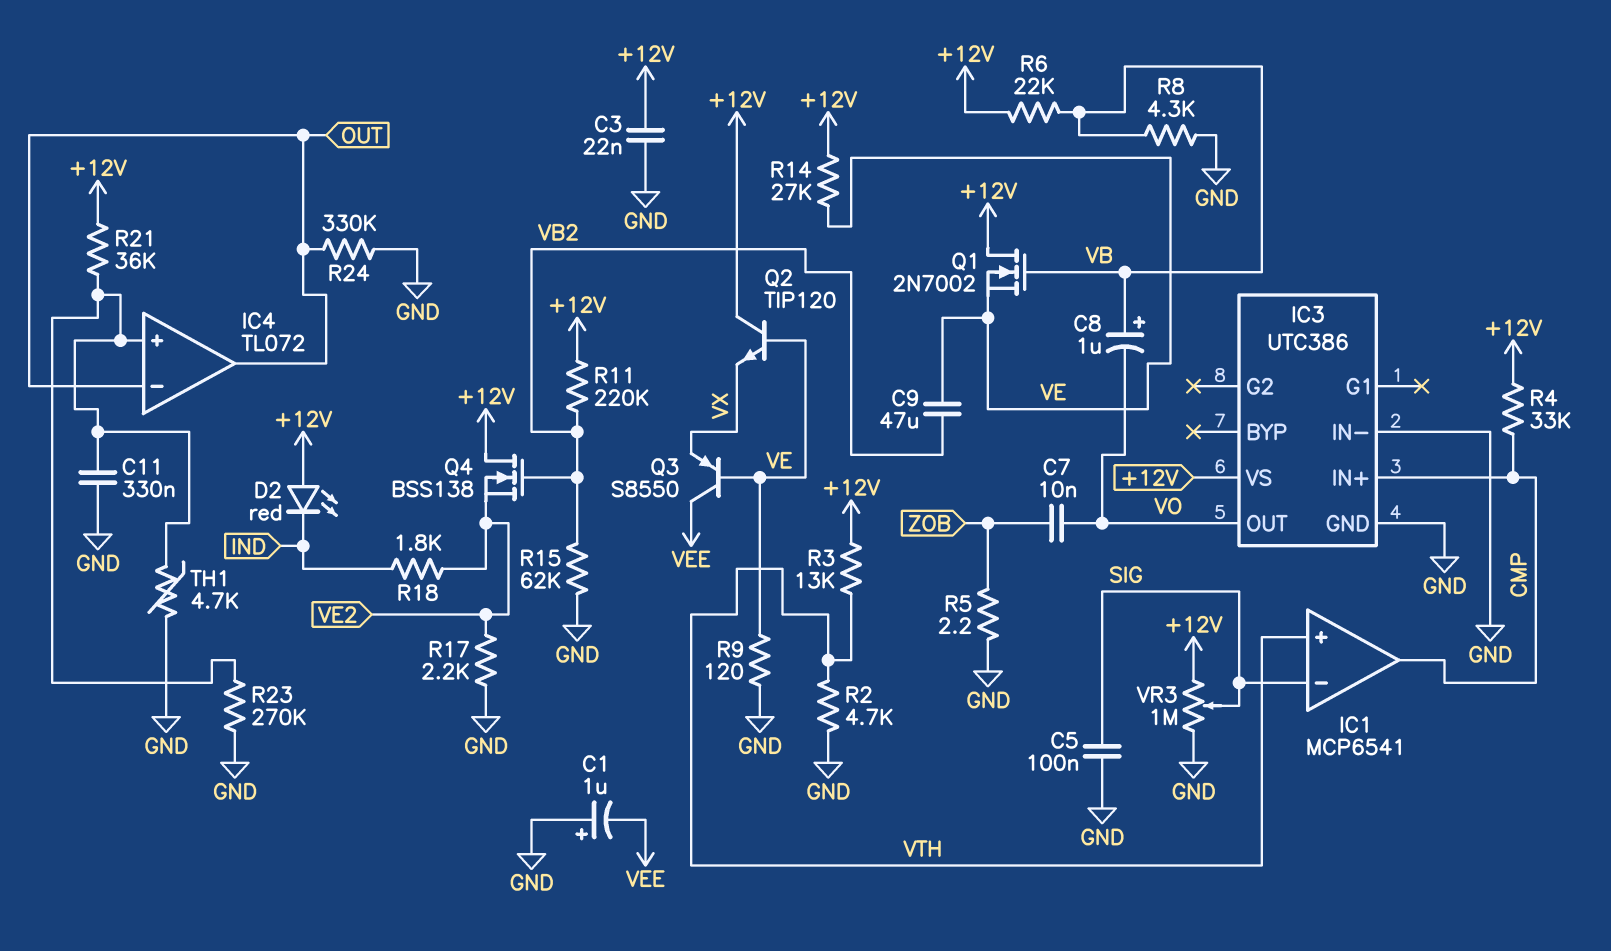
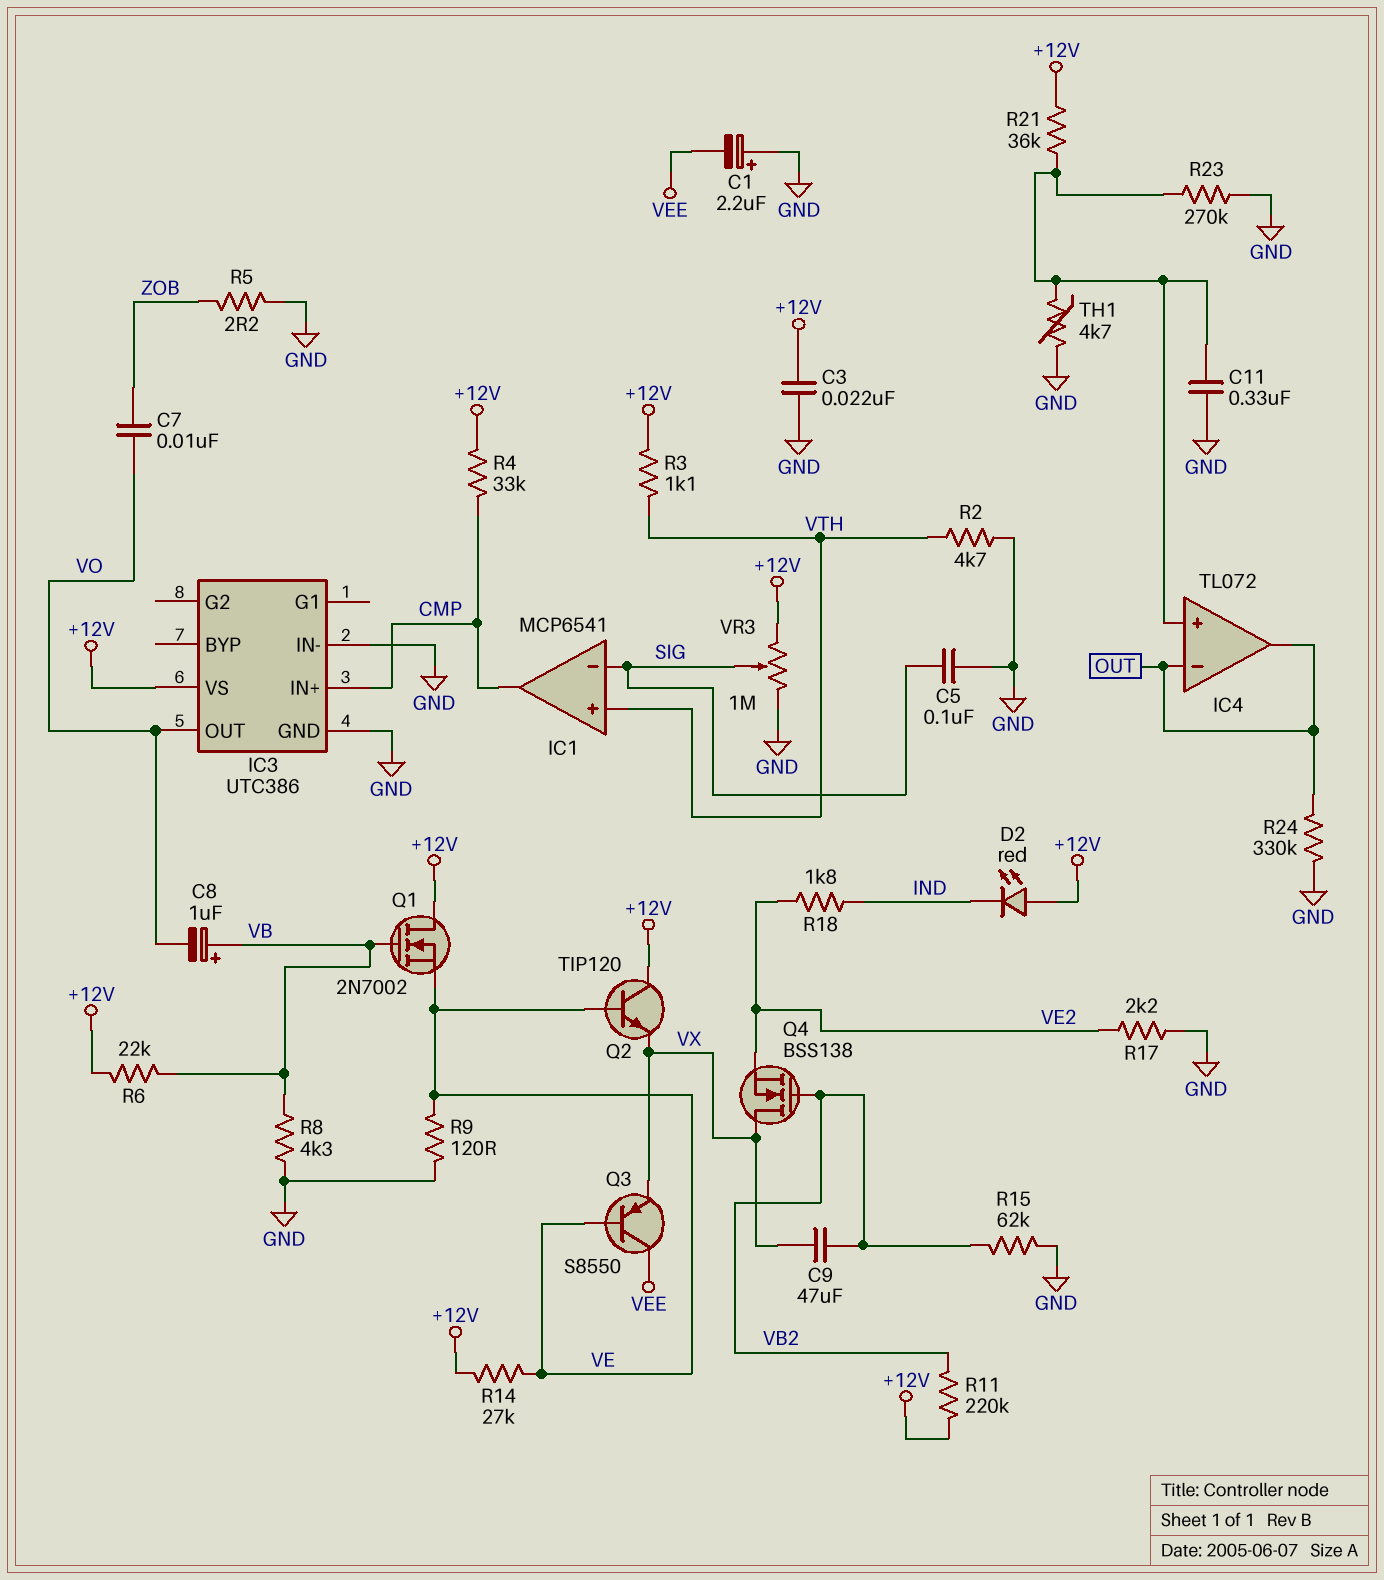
C1: 1uF (plus GND, minus VEE) -> 2.2uF (plus GND, minus VEE)
C9: 47uF (VB2, VE) -> 47uF (VB2, VX)
Q4: NMOS BSS138 (G VB2, D +12V, S VE2) -> NMOS BSS138 (G VB2, D VX, S VE2)
R3: 13k (+12V, VTH) -> 1.1k (+12V, VTH)

